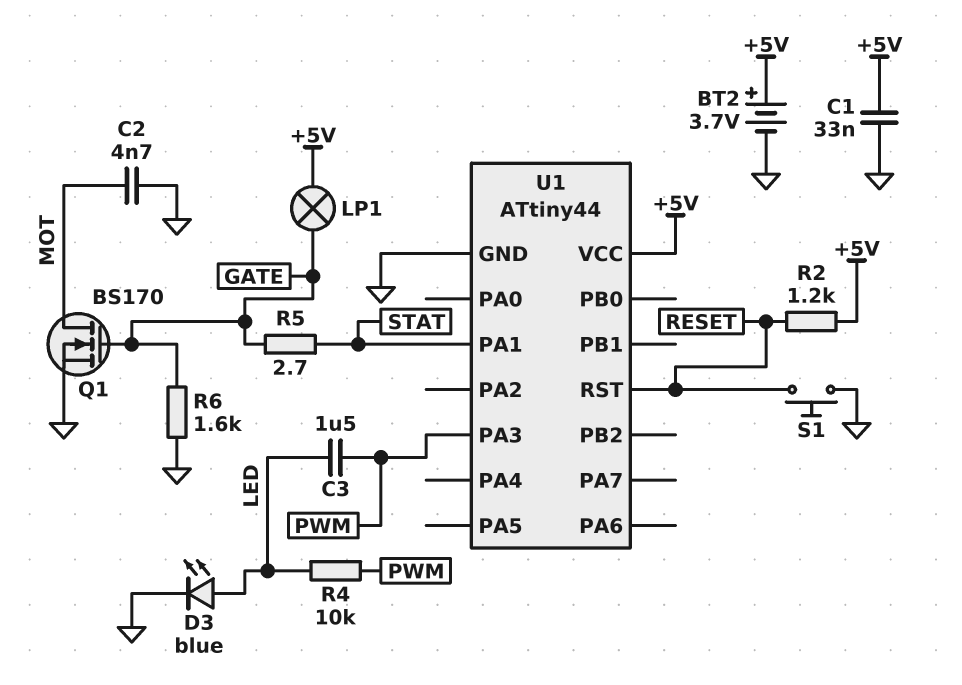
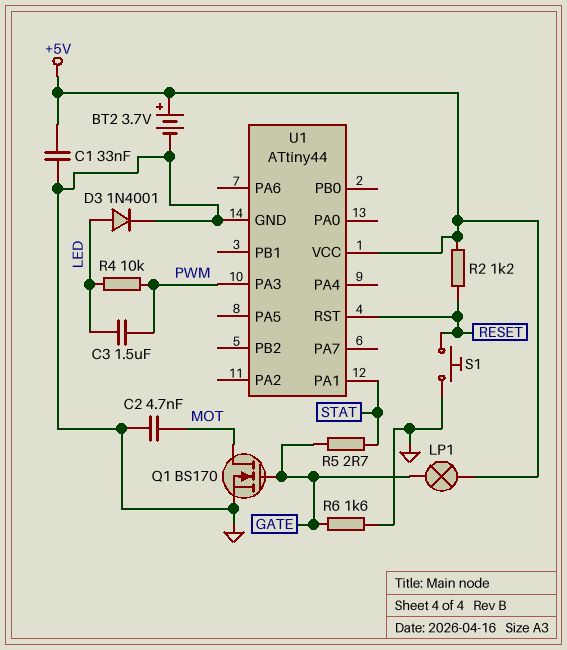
D3: LED blue (A LED, K GND) -> diode 1N4001 (A LED, K GND)

